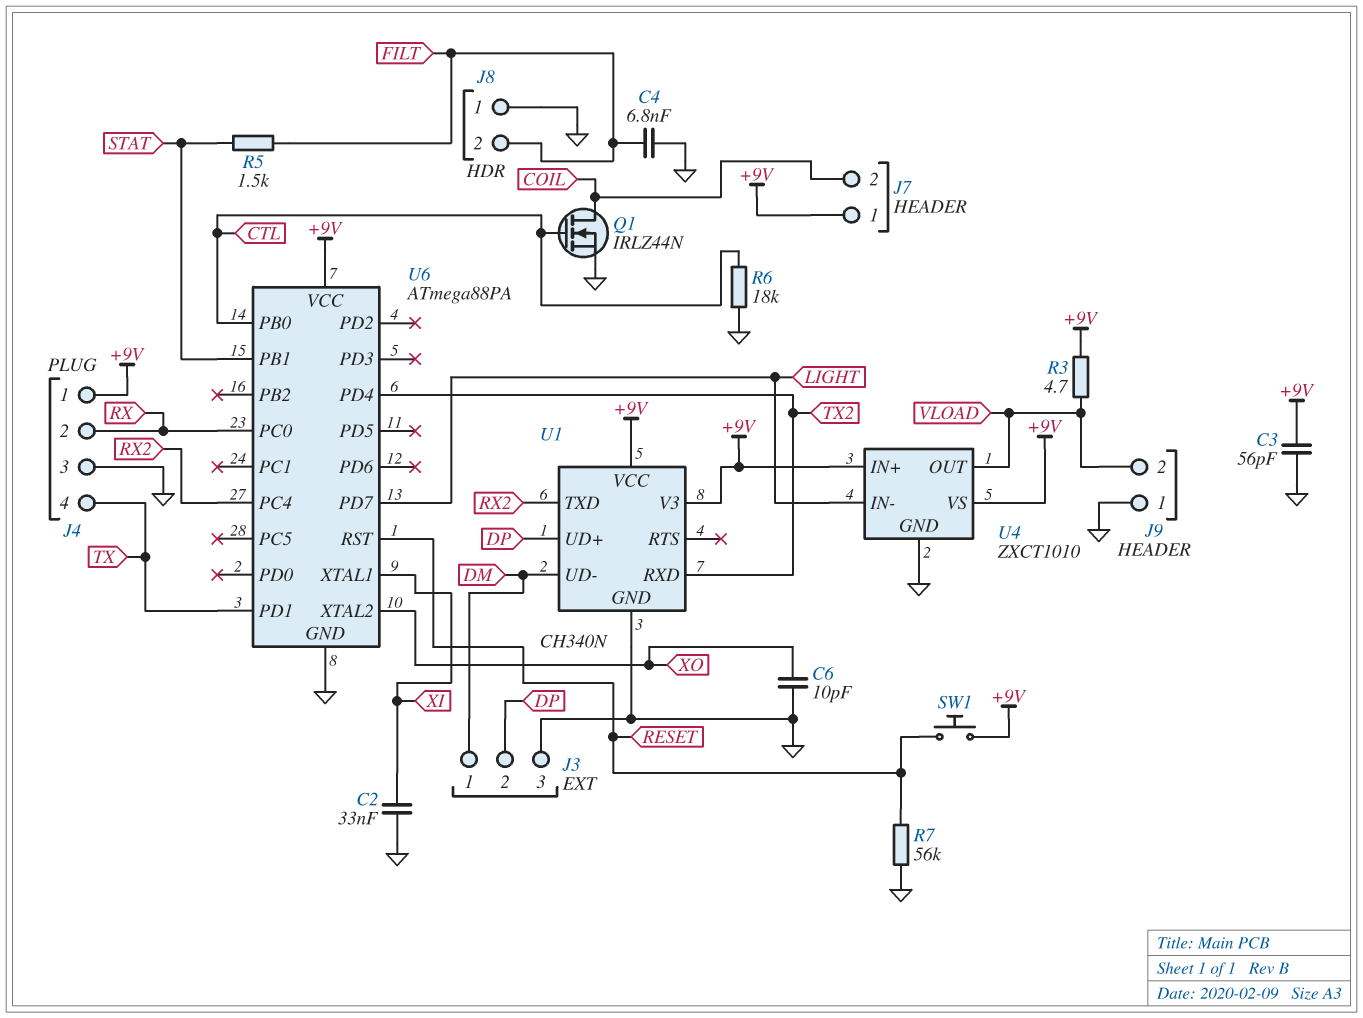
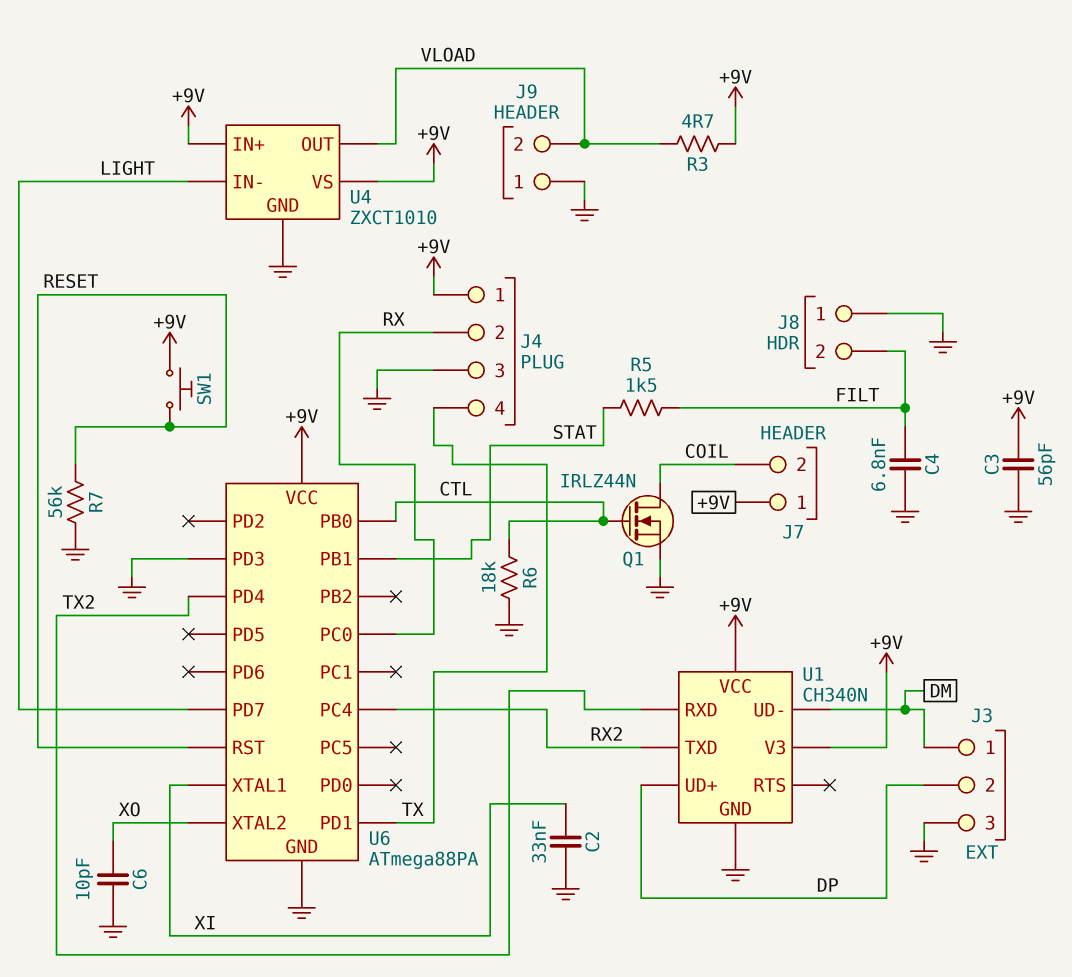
U6 pin PD3: none -> GND

